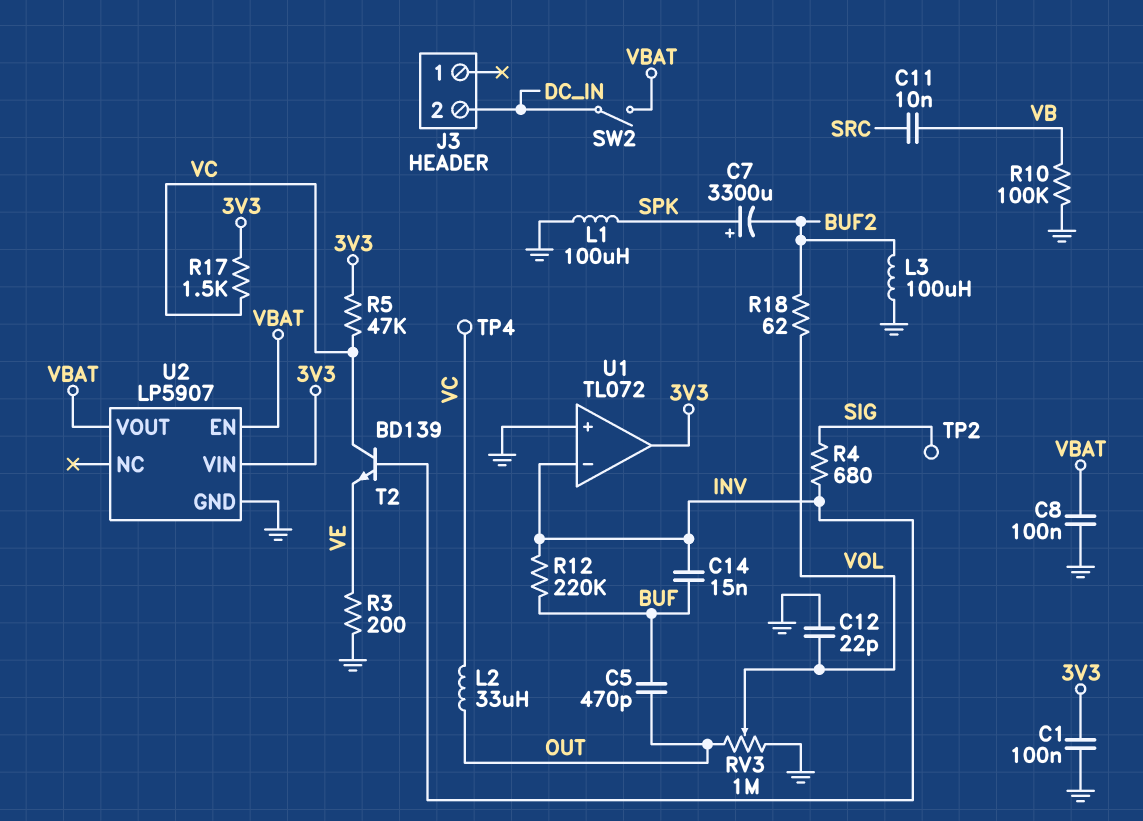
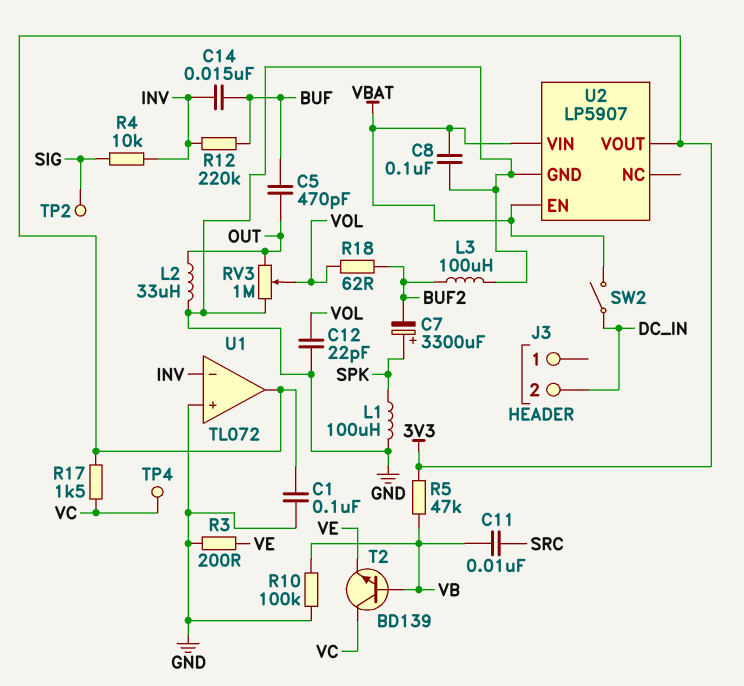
L2: 33uH (OUT, VC) -> 33uH (GND, OUT)
R4: 680 (INV, SIG) -> 10k (INV, SIG)
R5: 47k (3V3, VC) -> 47k (3V3, VB)
T2: NPN BD139 (B INV, C VC, E VE) -> NPN BD139 (B VB, C VC, E VE)
U2 pin VIN: 3V3 -> VBAT
U2 pin VOUT: VBAT -> 3V3

